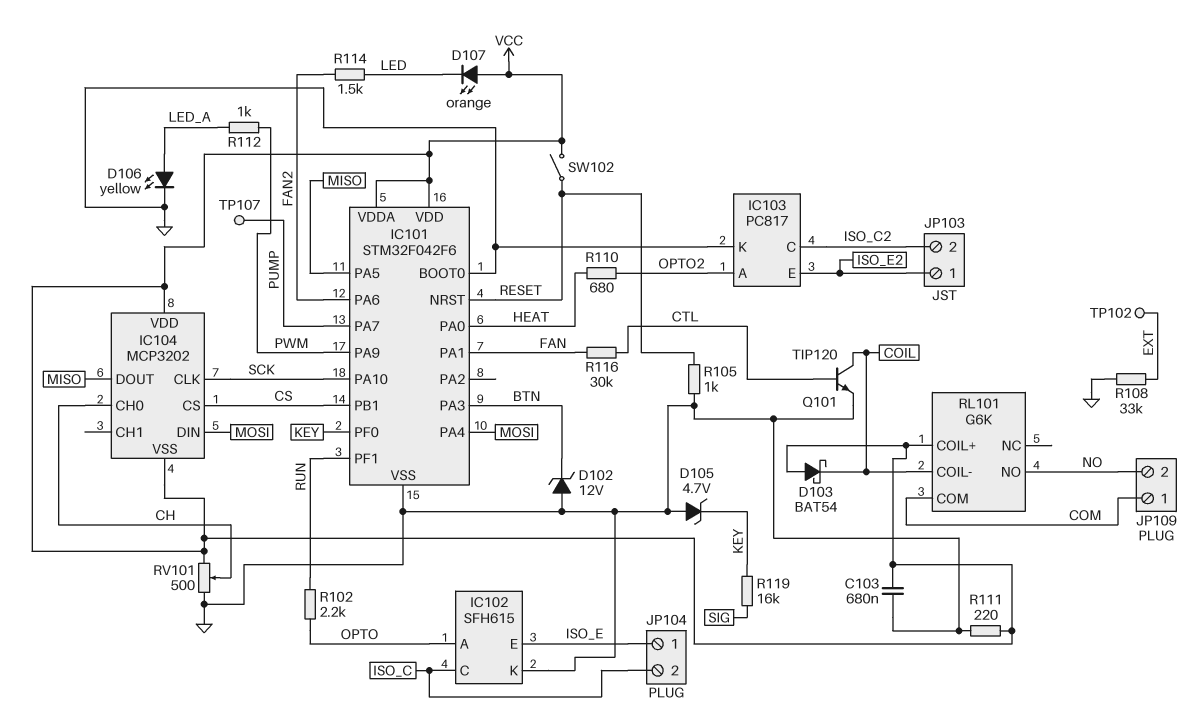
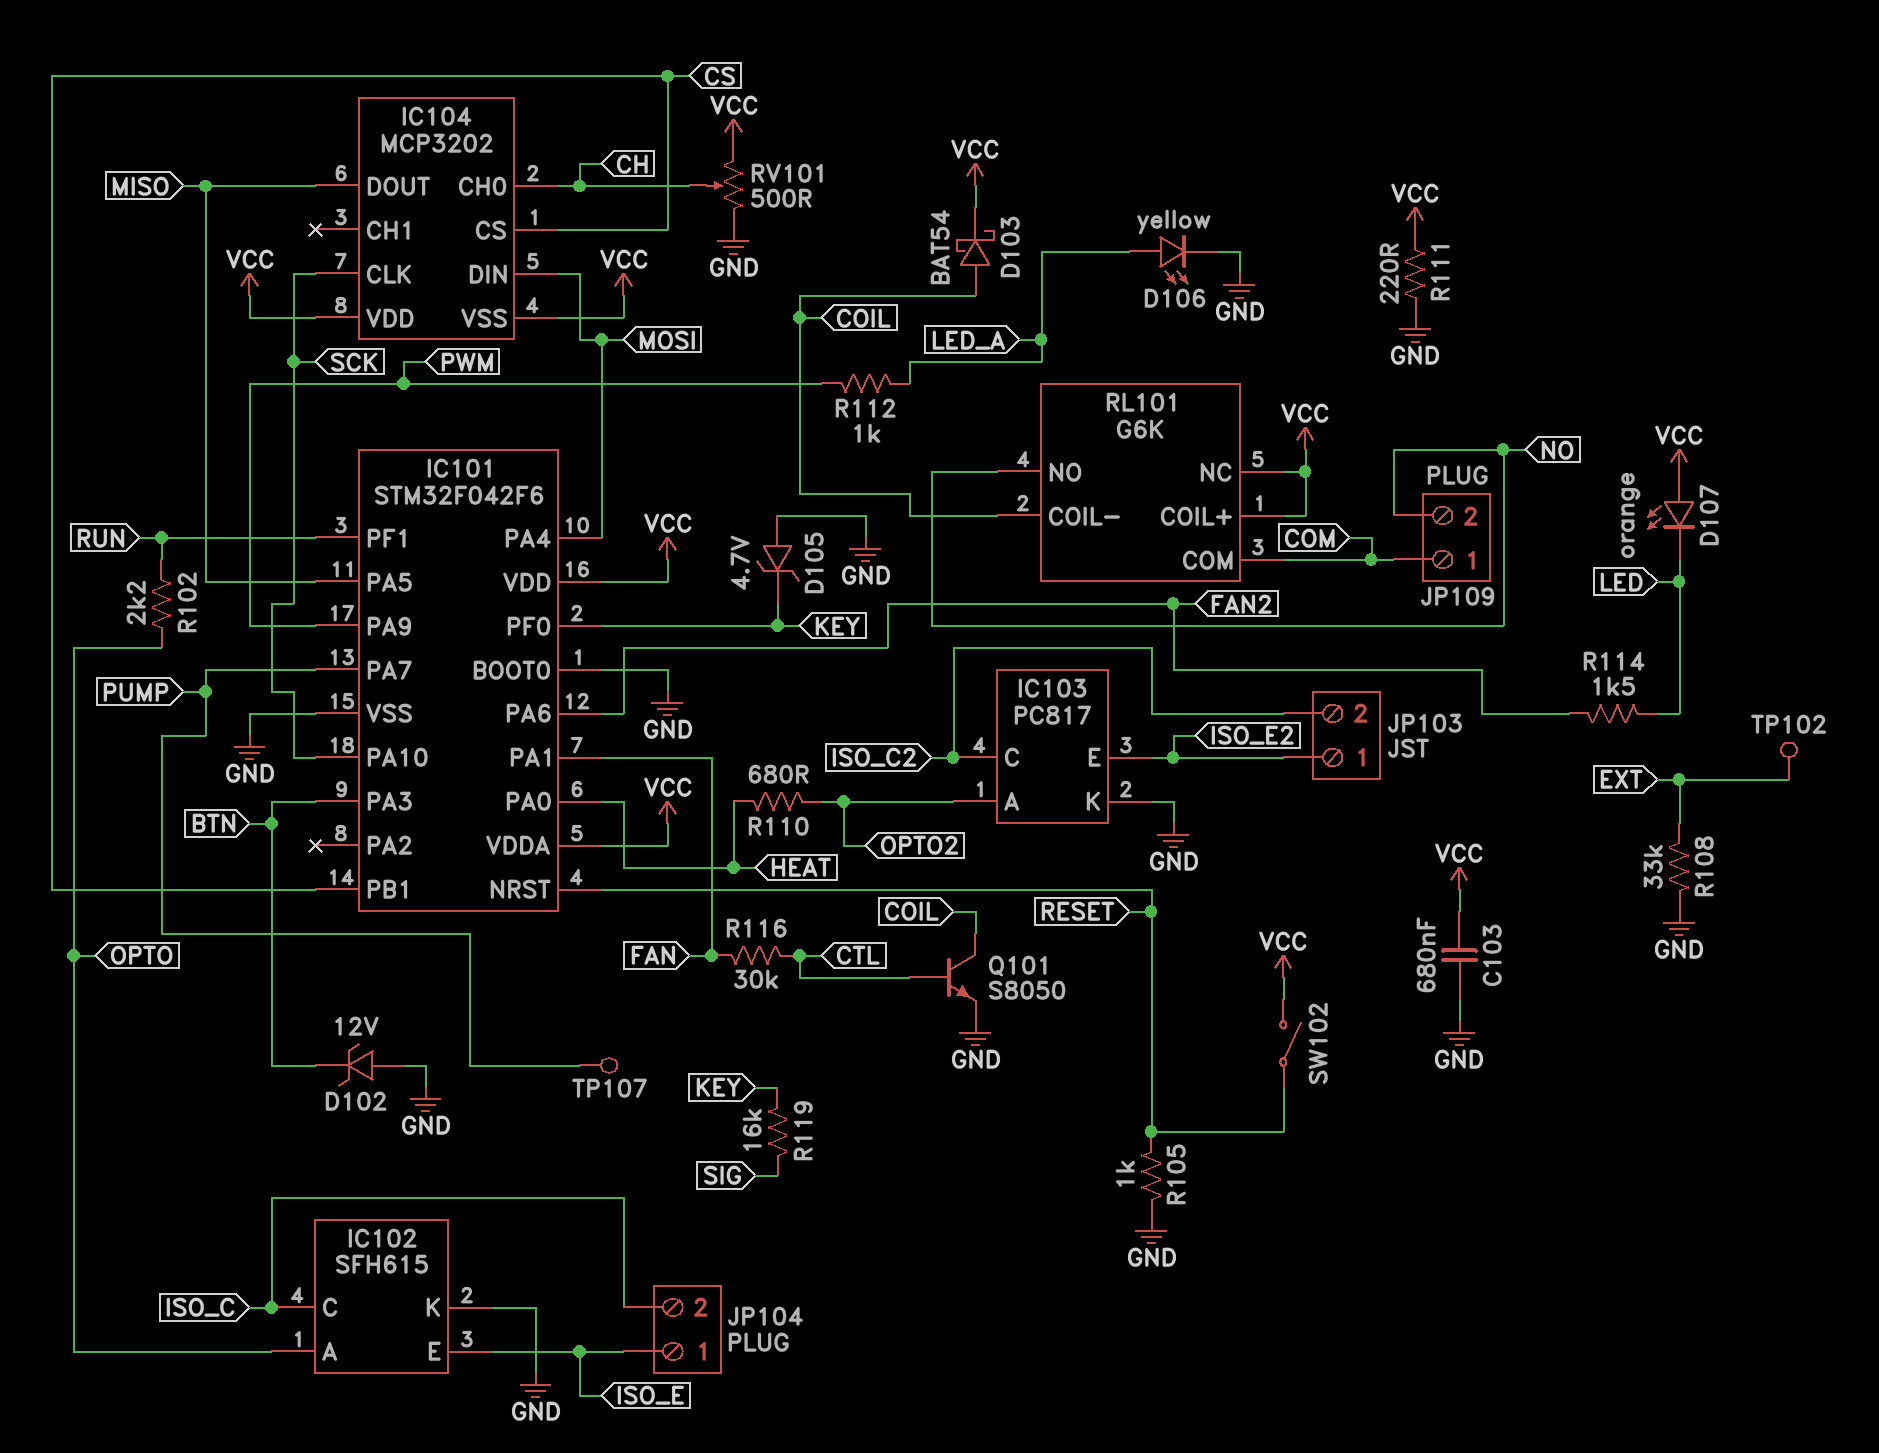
D103: schottky BAT54 (A VCC, K COIL) -> schottky BAT54 (A COIL, K VCC)
Q101: NPN TIP120 (B CTL, C COIL, E GND) -> NPN S8050 (B CTL, C COIL, E GND)
RL101 pin NC: none -> VCC

